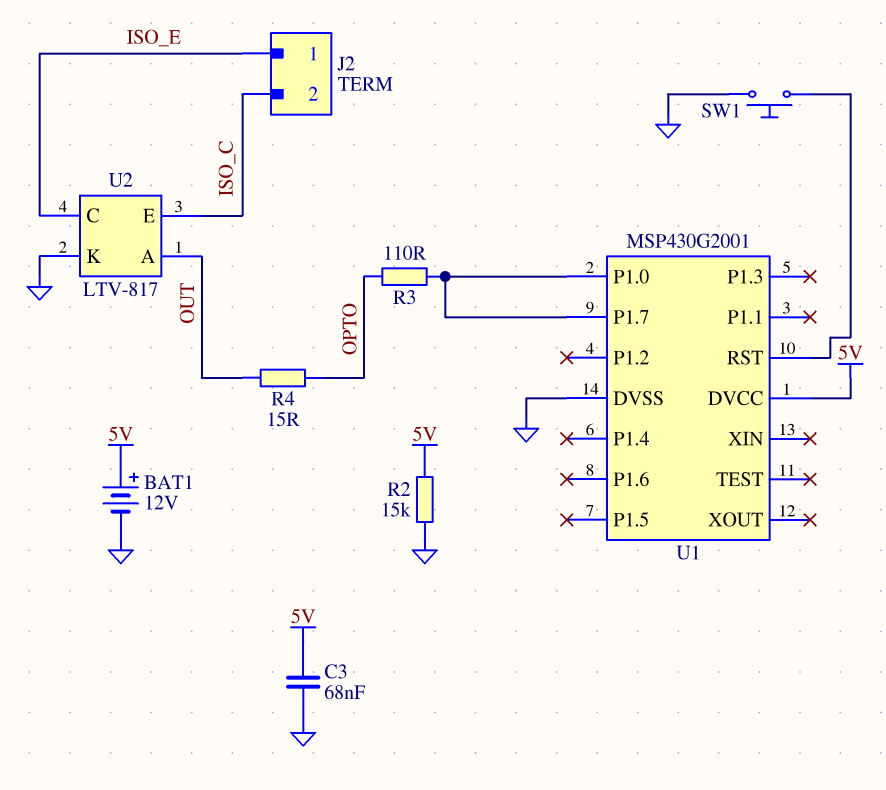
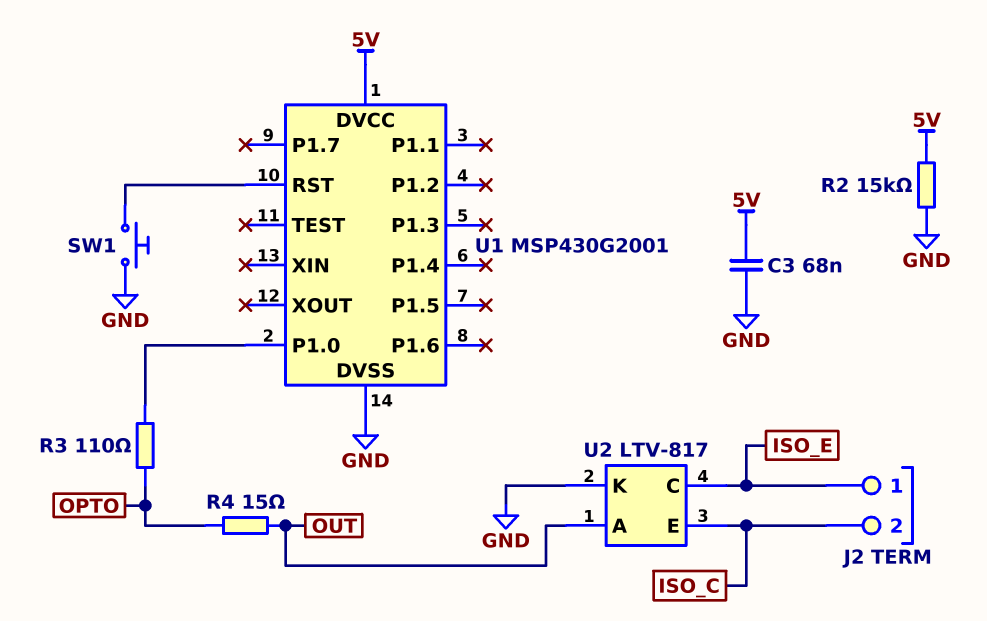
BAT1: 12V (plus 5V, minus GND) -> none
U1 pin P1.7: U1/P1.0 -> none

